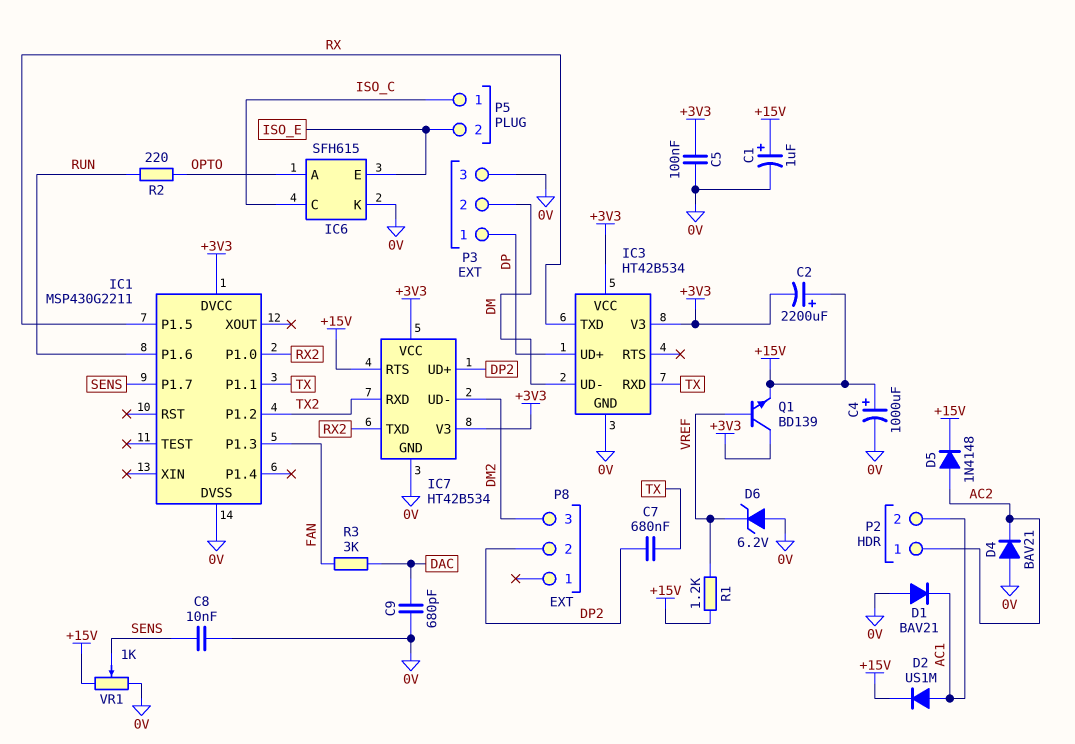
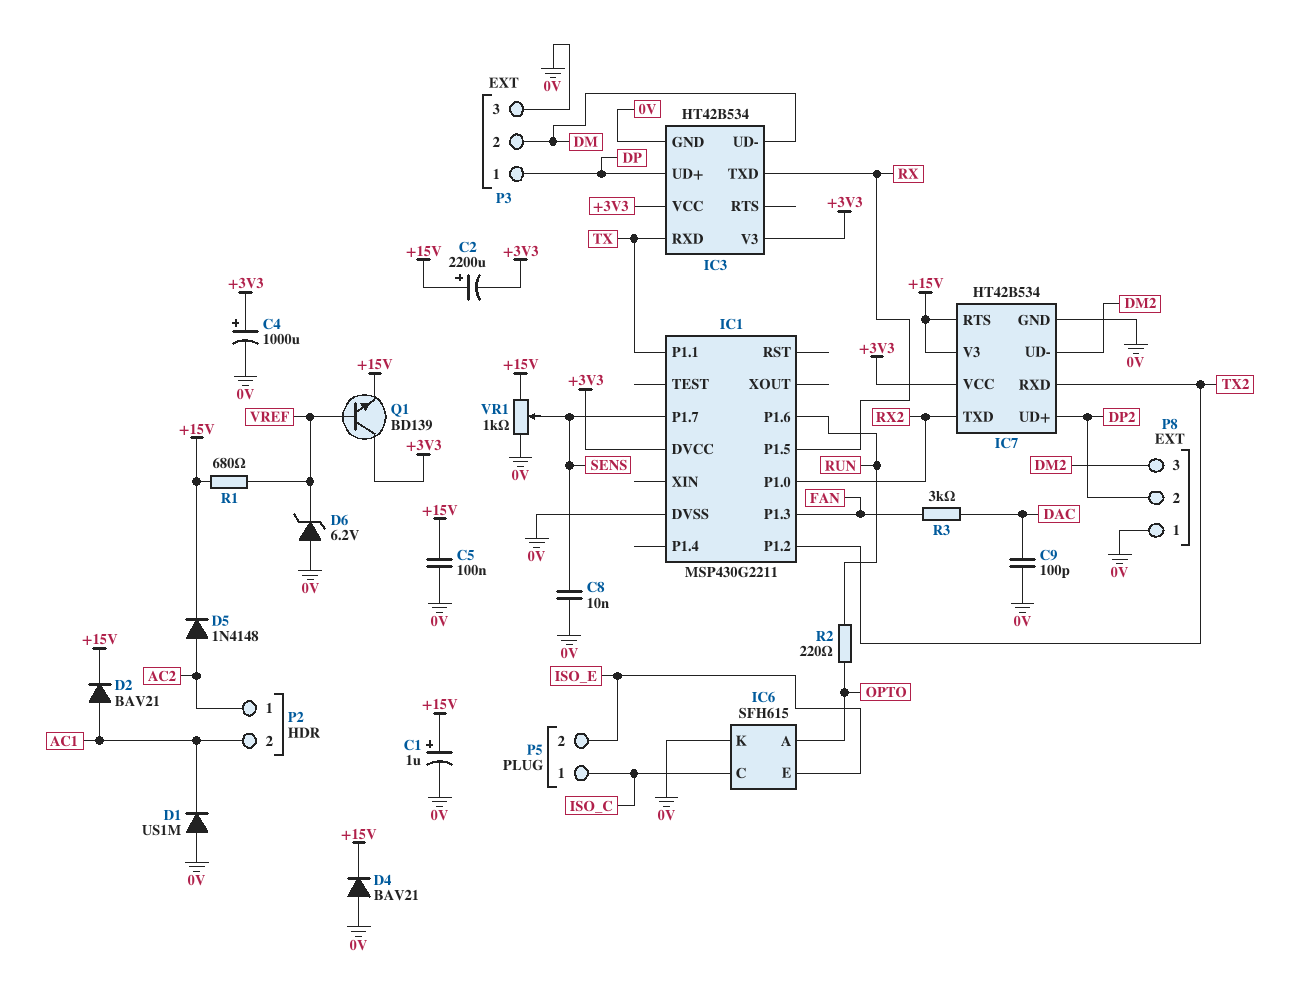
C4: 1000uF (plus +15V, minus 0V) -> 1000uF (plus +3V3, minus 0V)
C5: 100nF (+3V3, 0V) -> 100nF (+15V, 0V)
C7: 680nF (DP2, TX) -> none
C9: 680pF (0V, DAC) -> 100pF (0V, DAC)
D1: diode BAV21 (A 0V, K AC1) -> diode US1M (A 0V, K AC1)
D2: diode US1M (A AC1, K +15V) -> diode BAV21 (A AC1, K +15V)
D4: diode BAV21 (A 0V, K AC2) -> diode BAV21 (A 0V, K +15V)
IC7 pin V3: +3V3 -> +15V
P8 pin 1: none -> 0V
R1: 1.2k (+15V, VREF) -> 680 (+15V, VREF)

